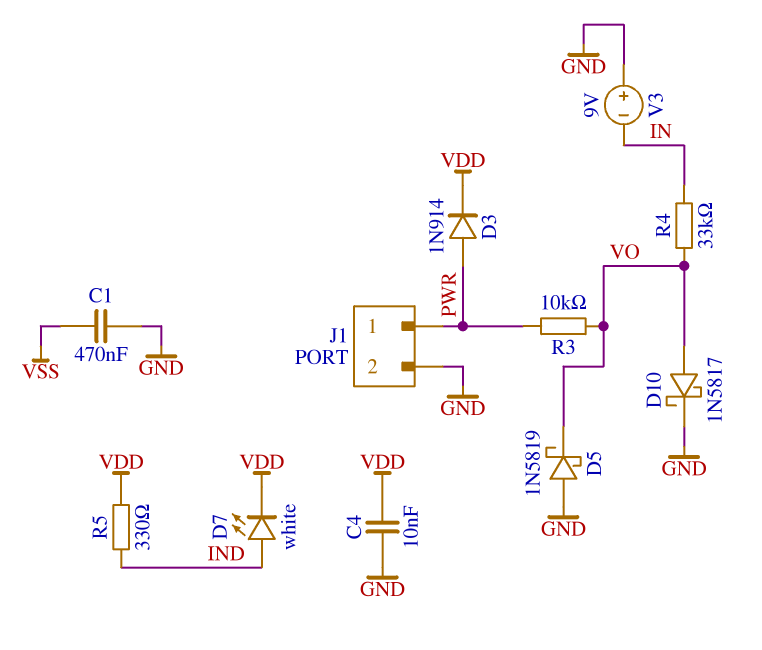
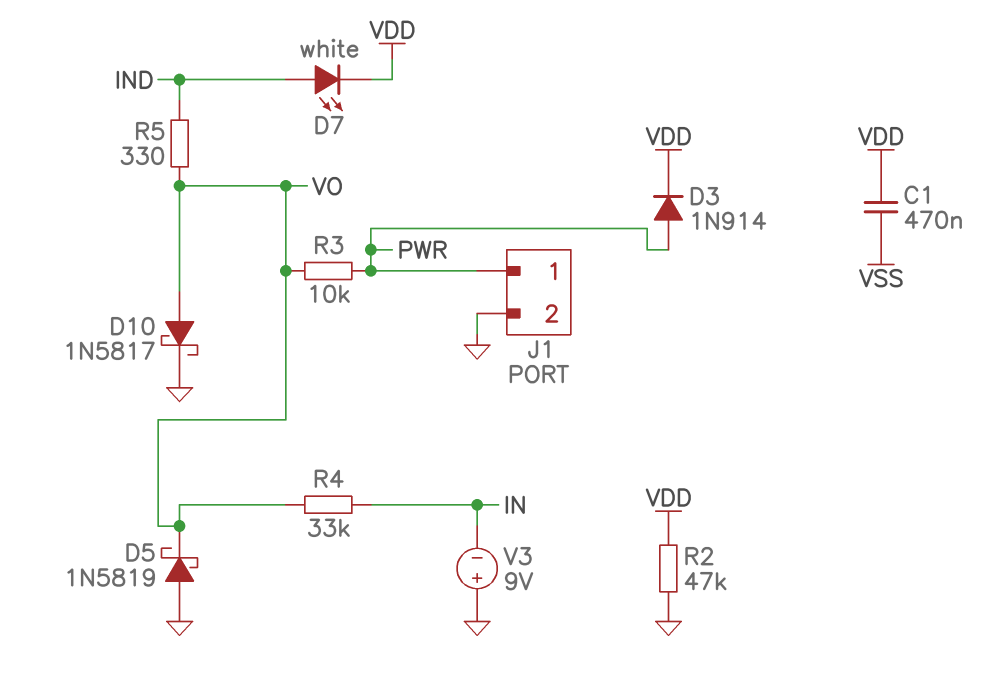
C1: 470nF (GND, VSS) -> 470nF (VDD, VSS)
C4: 10nF (GND, VDD) -> none
R2: none -> 47k (GND, VDD)
R5: 330 (IND, VDD) -> 330 (IND, VO)

